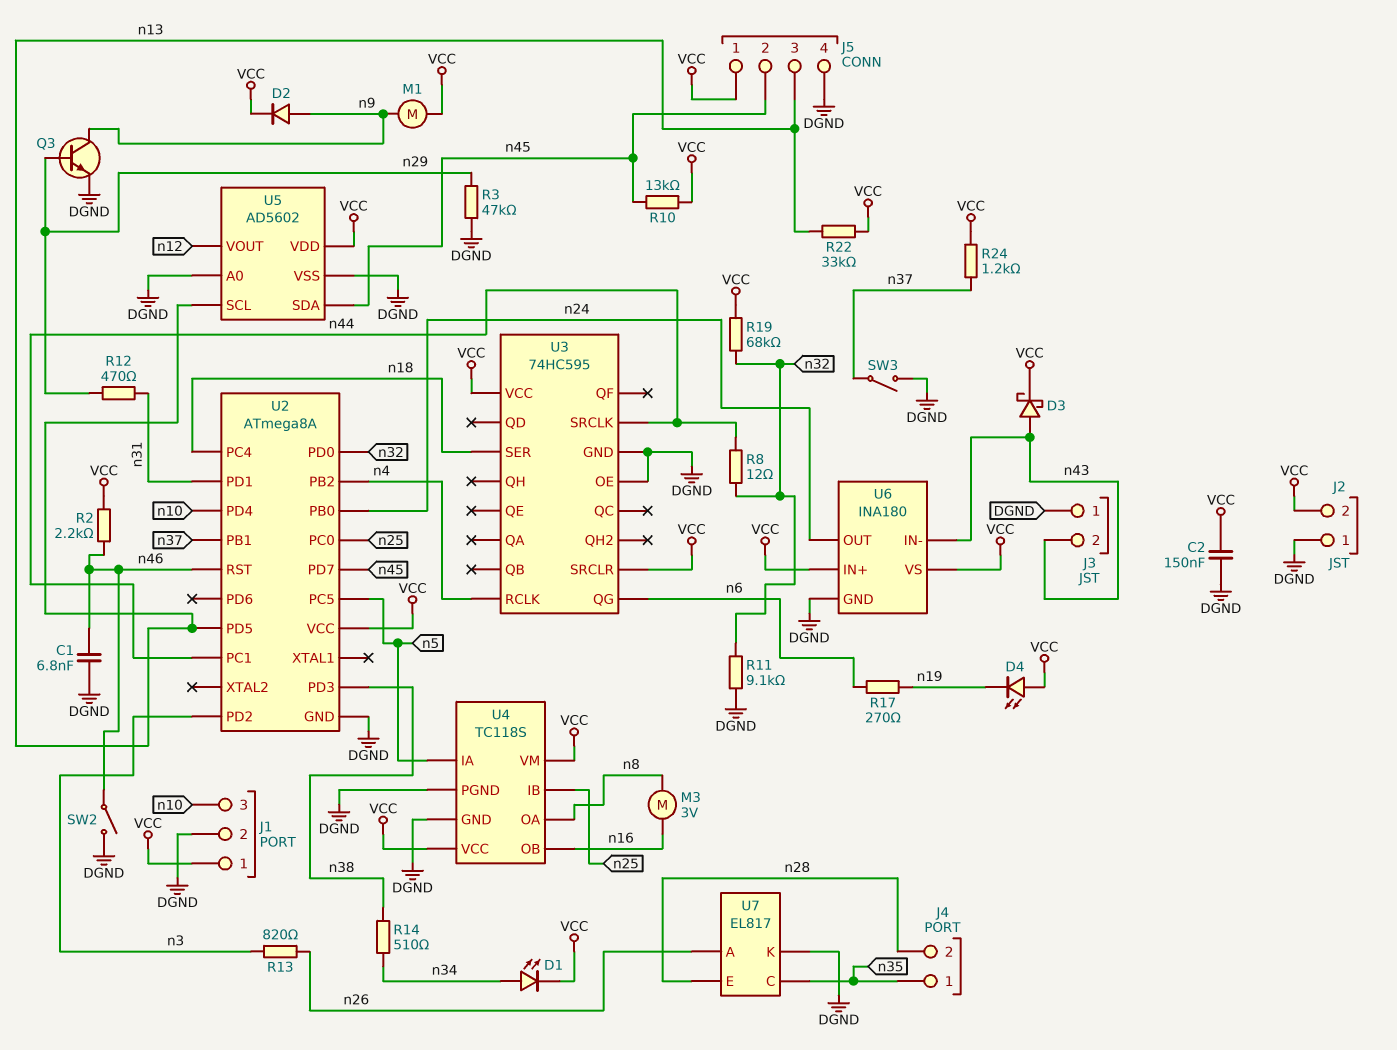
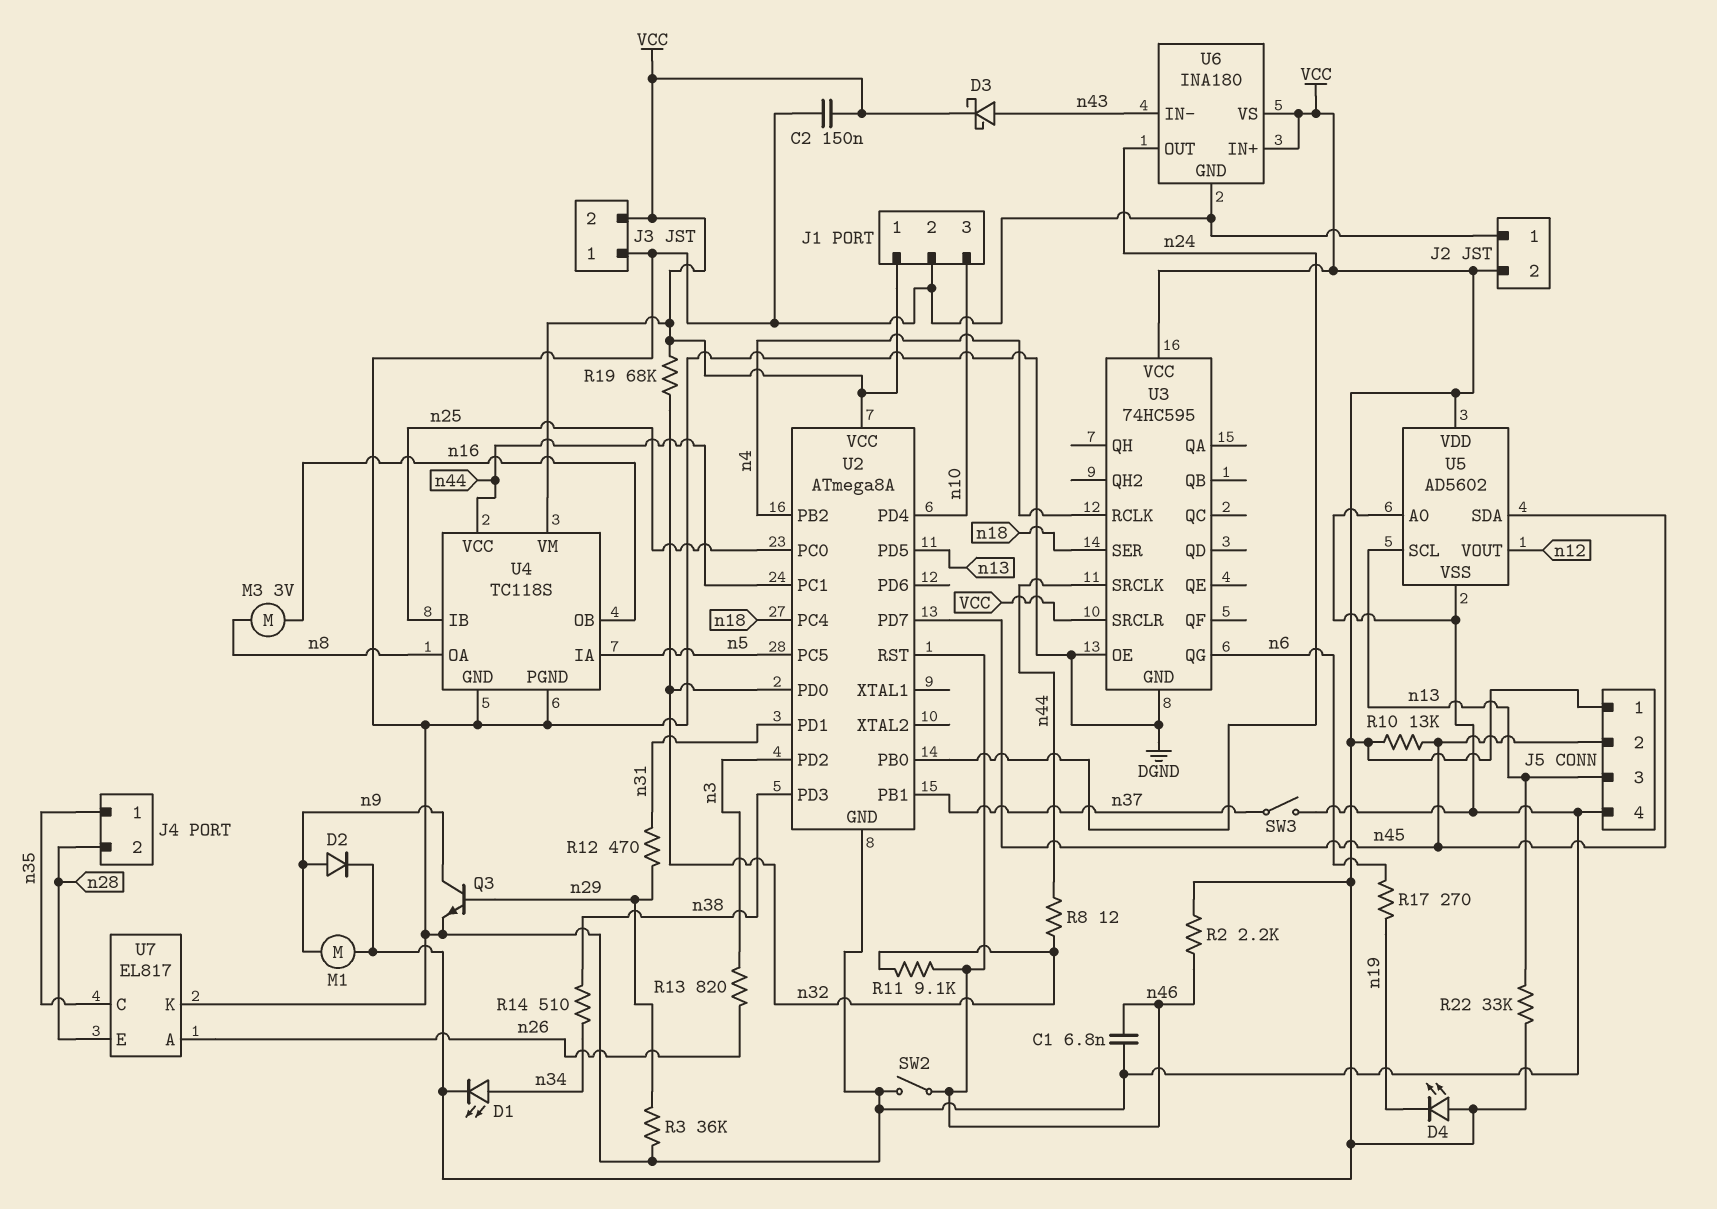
J3 pin 2: n43 -> VCC
R3: 47k (DGND, n29) -> 36k (DGND, n29)
R11: 9.1k (DGND, n32) -> 9.1k (n32, n46)
R24: 1.2k (VCC, n37) -> none
U4 pin VCC: VCC -> n44

